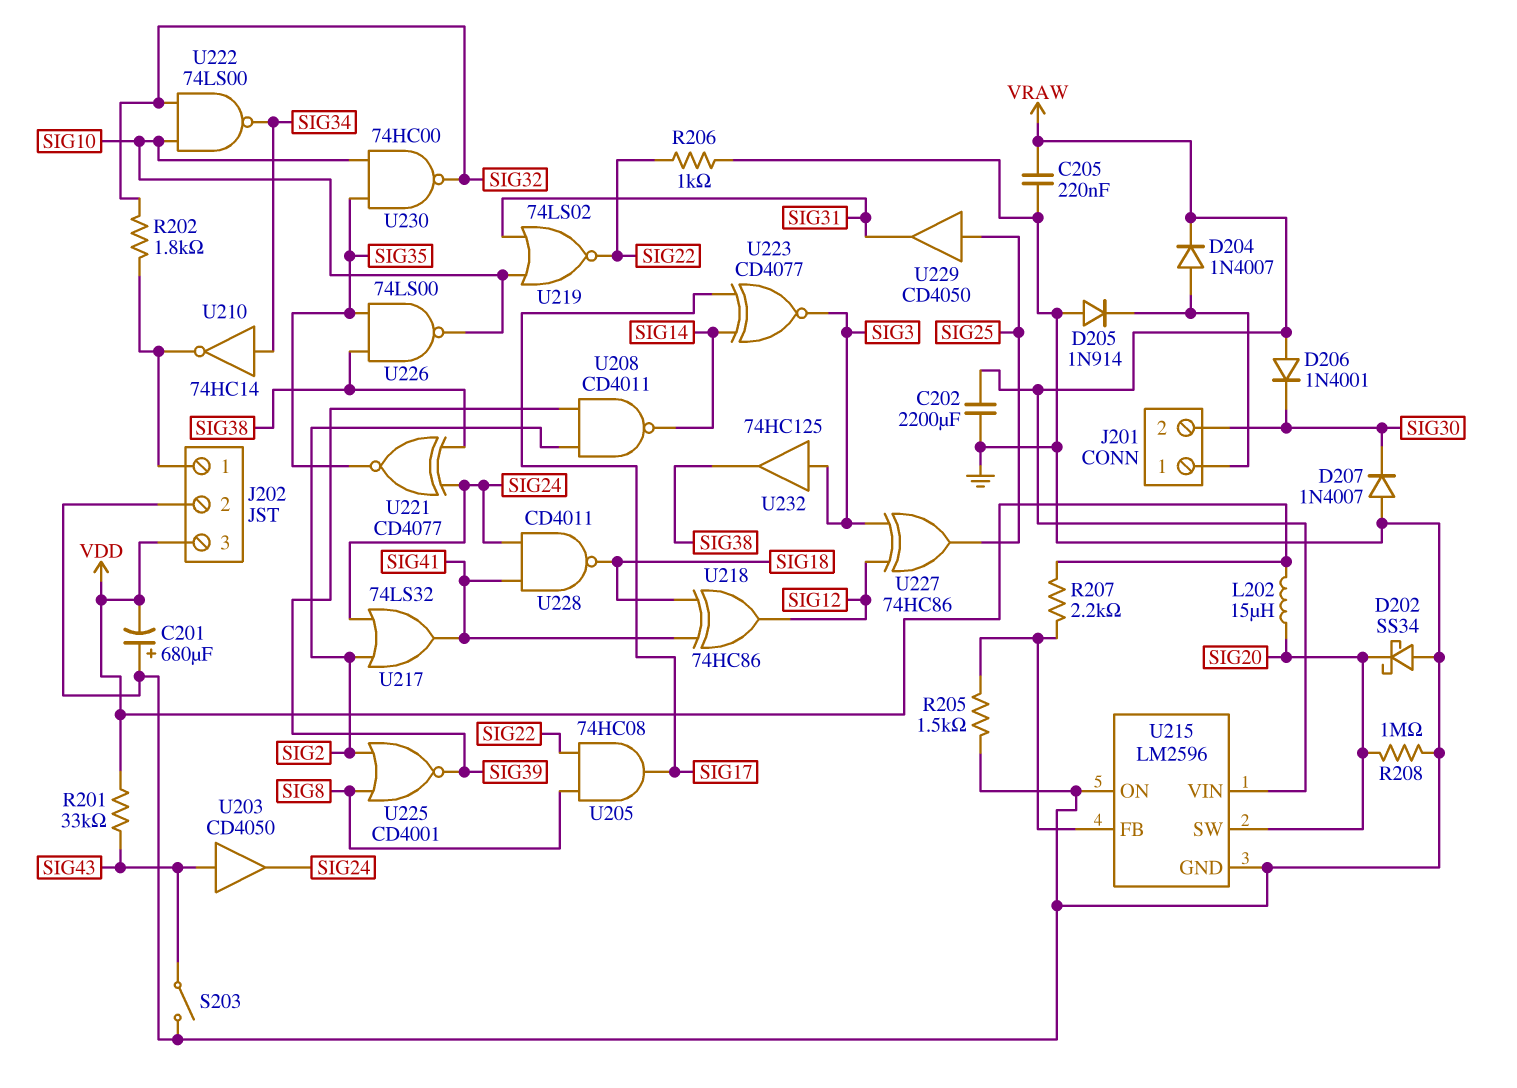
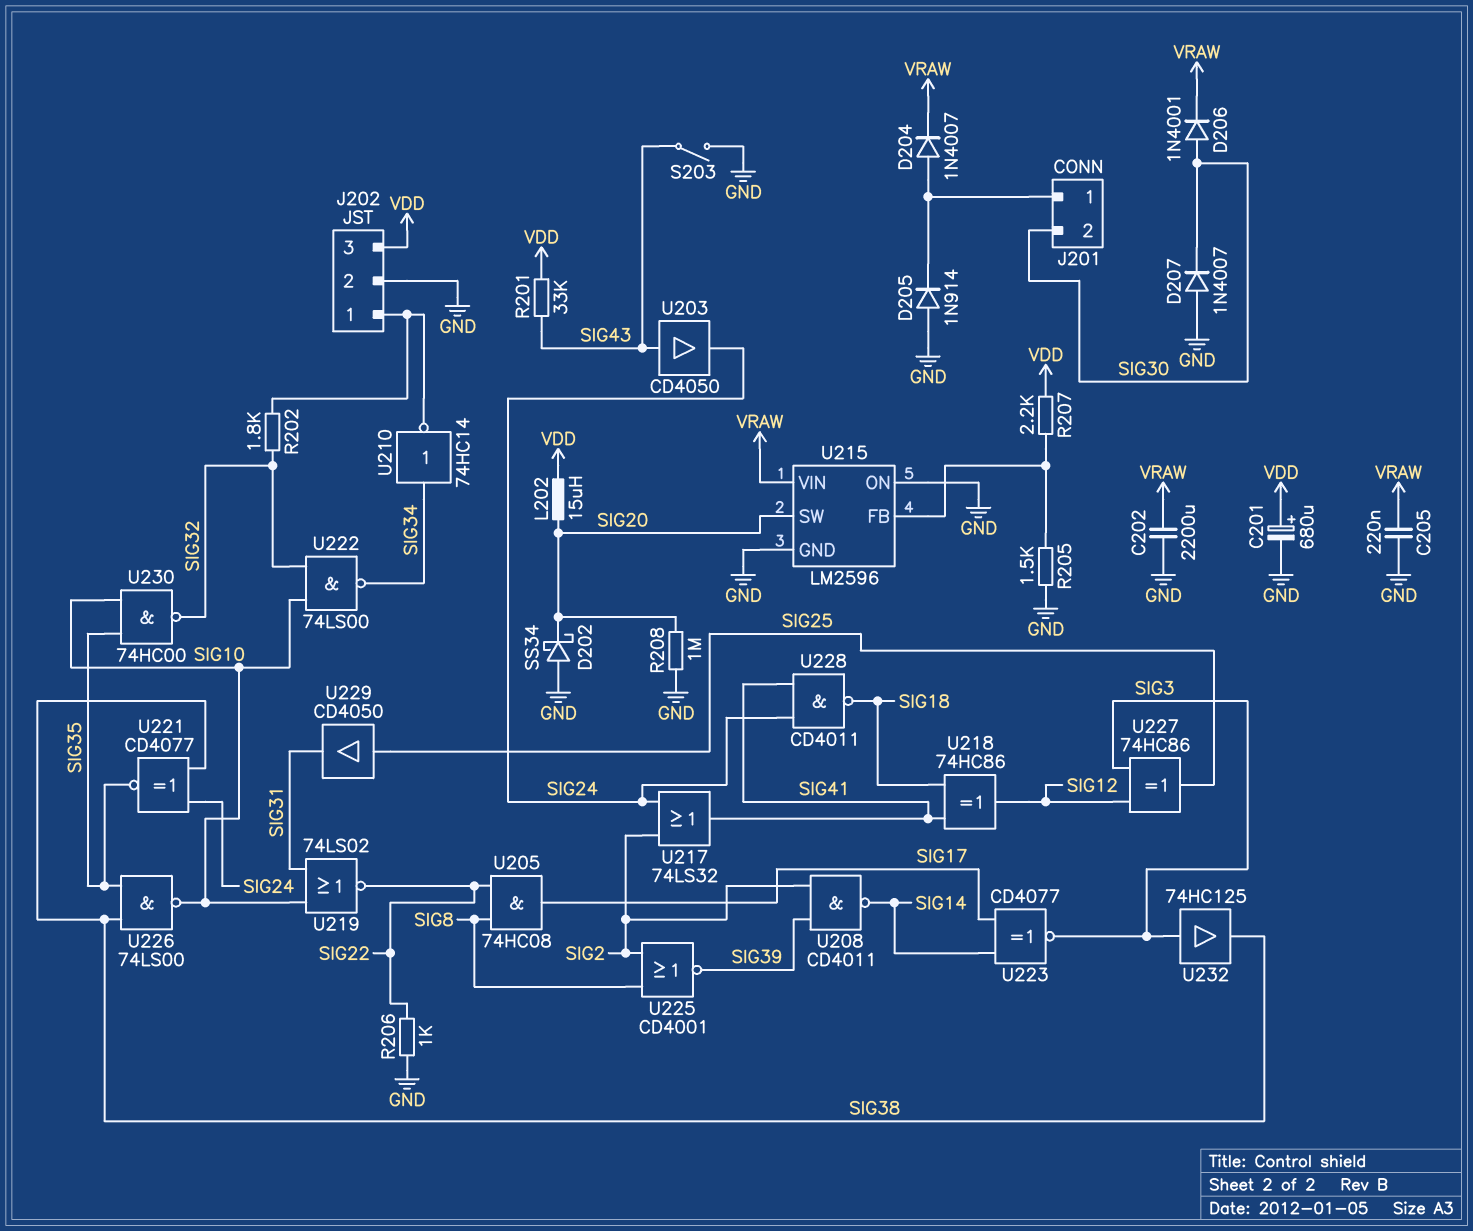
C201: 680uF (plus GND, minus VDD) -> 680uF (plus VDD, minus GND)
D206: diode 1N4001 (A VRAW, K SIG30) -> diode 1N4001 (A SIG30, K VRAW)

